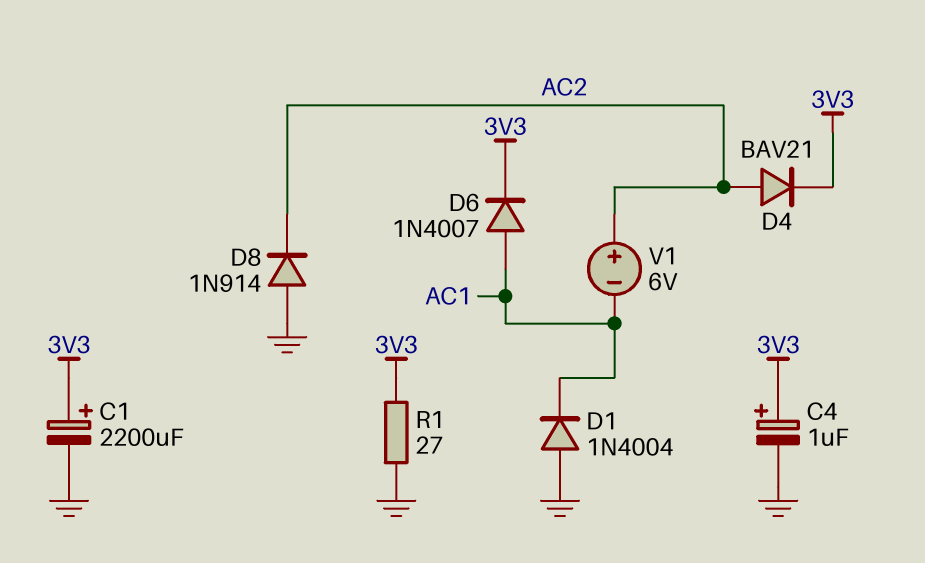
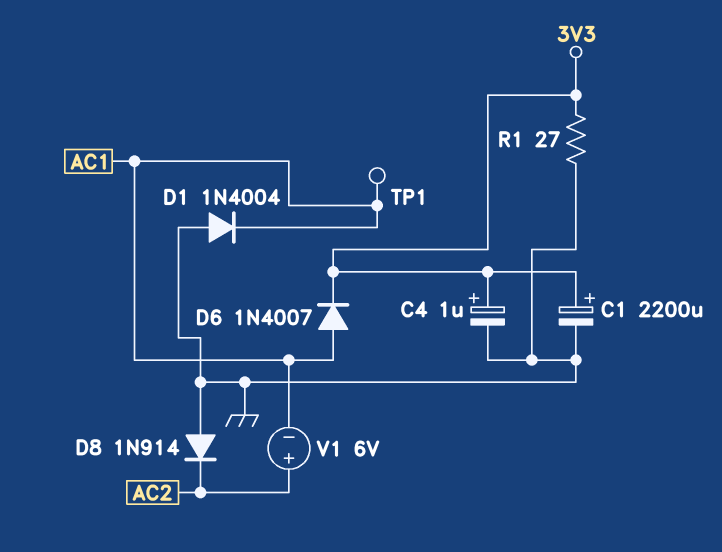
D4: diode BAV21 (A AC2, K 3V3) -> none
TP1: none -> test point (AC1)

